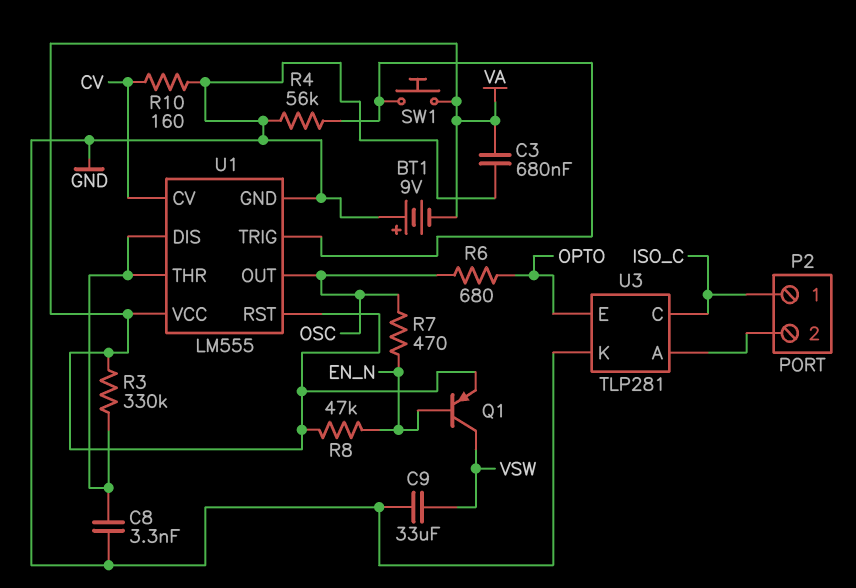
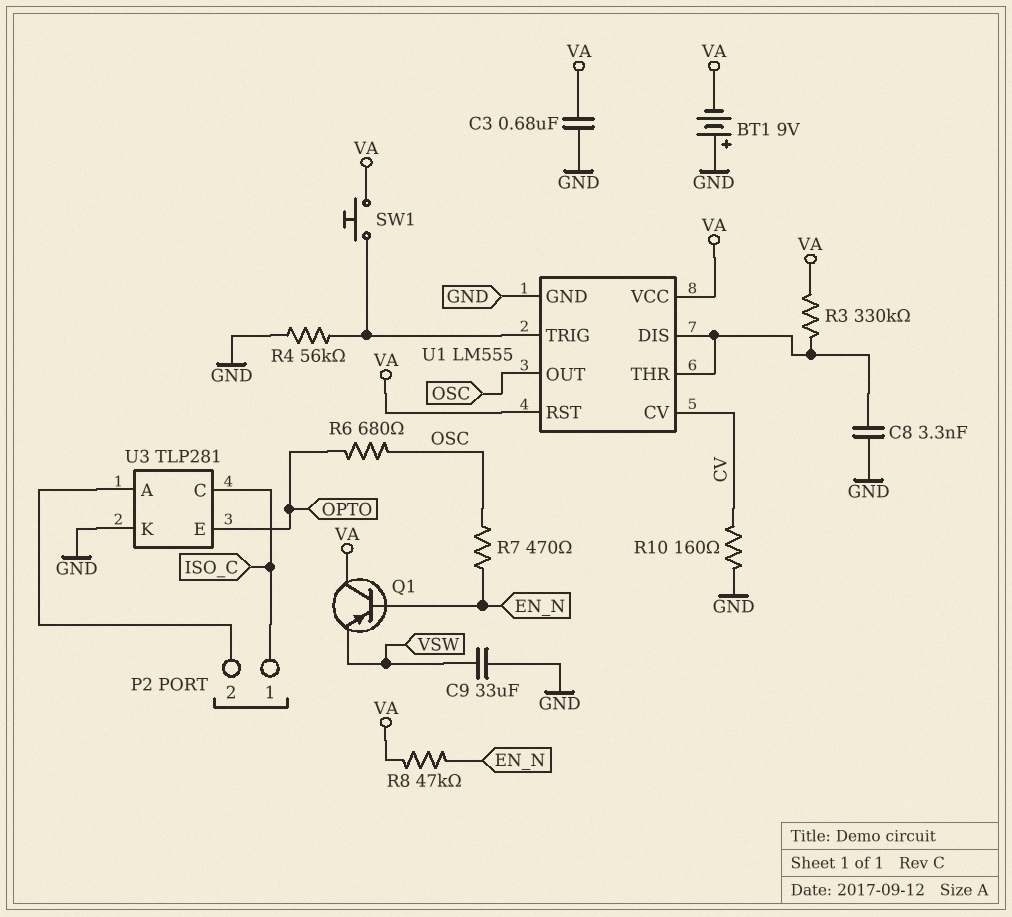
Q1: PNP (B EN_N, C VSW, E VA) -> PNP (B EN_N, C VA, E VSW)

